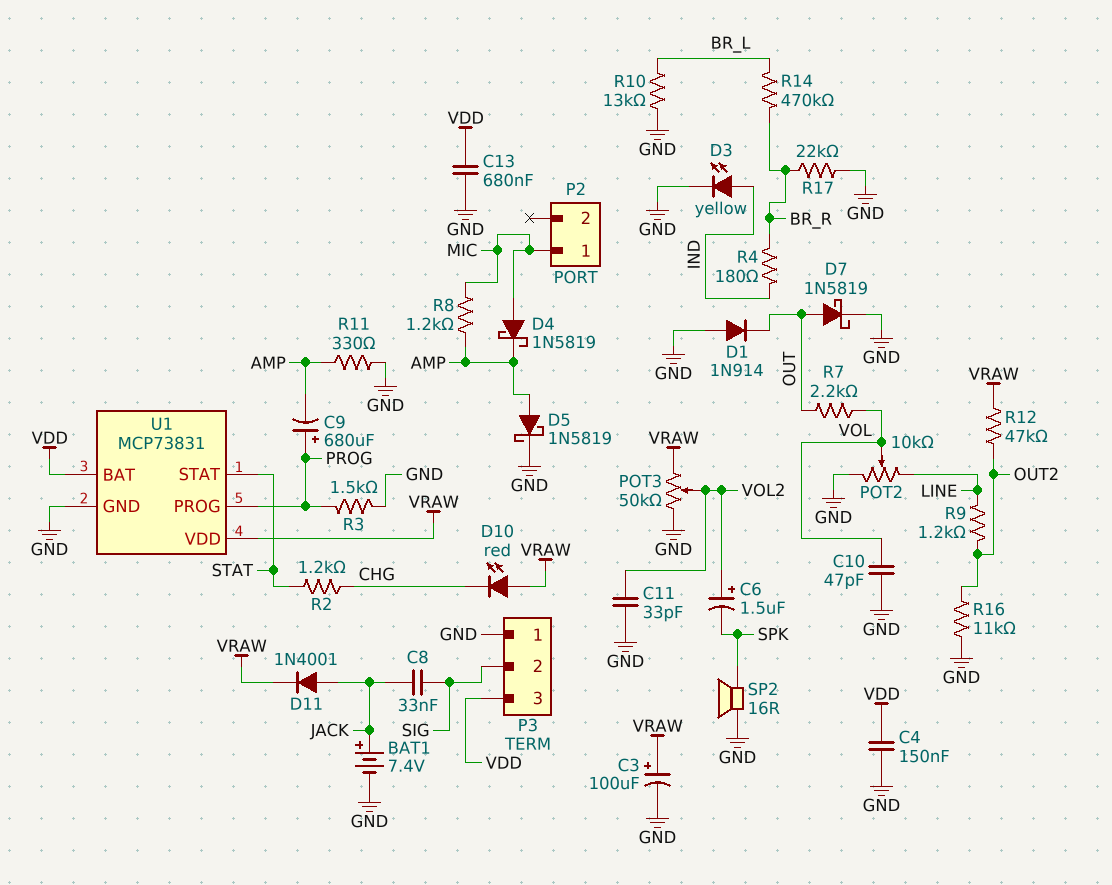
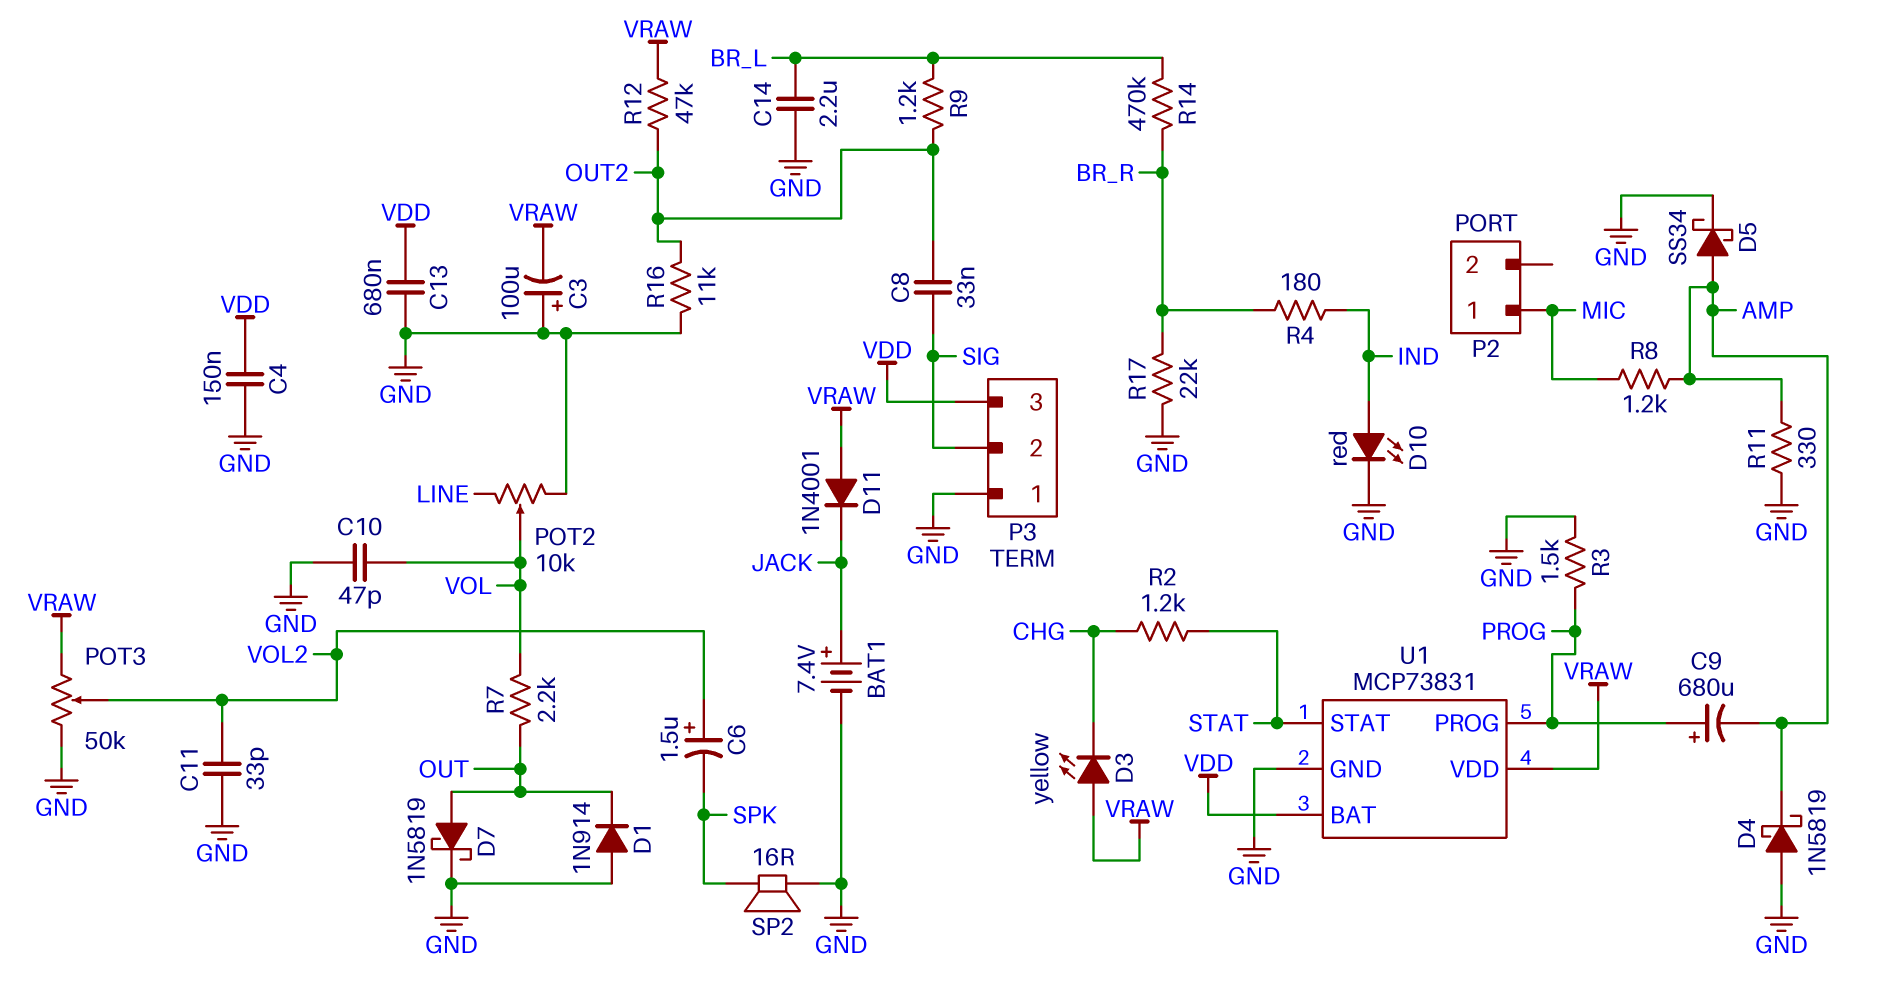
C3: 100uF (plus VRAW, minus GND) -> 100uF (plus GND, minus VRAW)
C8: 33nF (JACK, SIG) -> 33nF (OUT2, SIG)
C14: none -> 2.2uF (BR_L, GND)
D3: LED yellow (A IND, K GND) -> LED yellow (A VRAW, K CHG)
D4: schottky 1N5819 (A MIC, K AMP) -> schottky 1N5819 (A GND, K AMP)
D5: schottky 1N5819 (A AMP, K GND) -> schottky SS34 (A AMP, K GND)
D10: LED red (A VRAW, K CHG) -> LED red (A IND, K GND)
D11: diode 1N4001 (A JACK, K VRAW) -> diode 1N4001 (A VRAW, K JACK)
R9: 1.2k (LINE, OUT2) -> 1.2k (BR_L, OUT2)
R10: 13k (BR_L, GND) -> none

